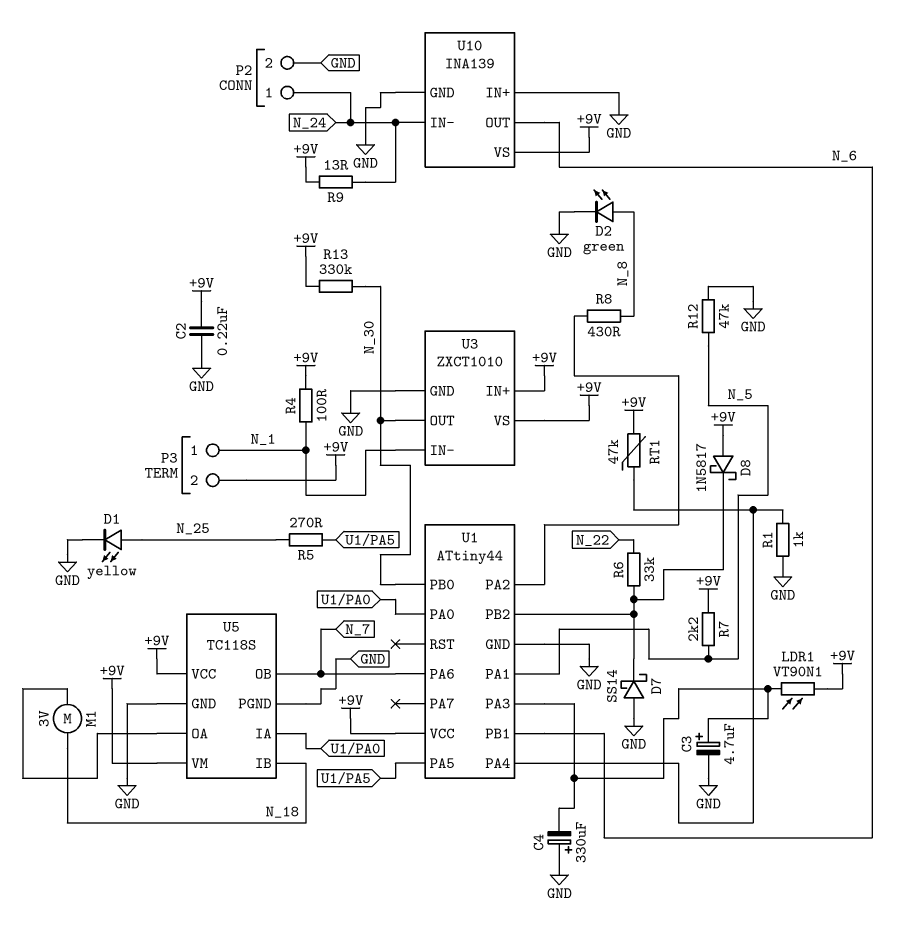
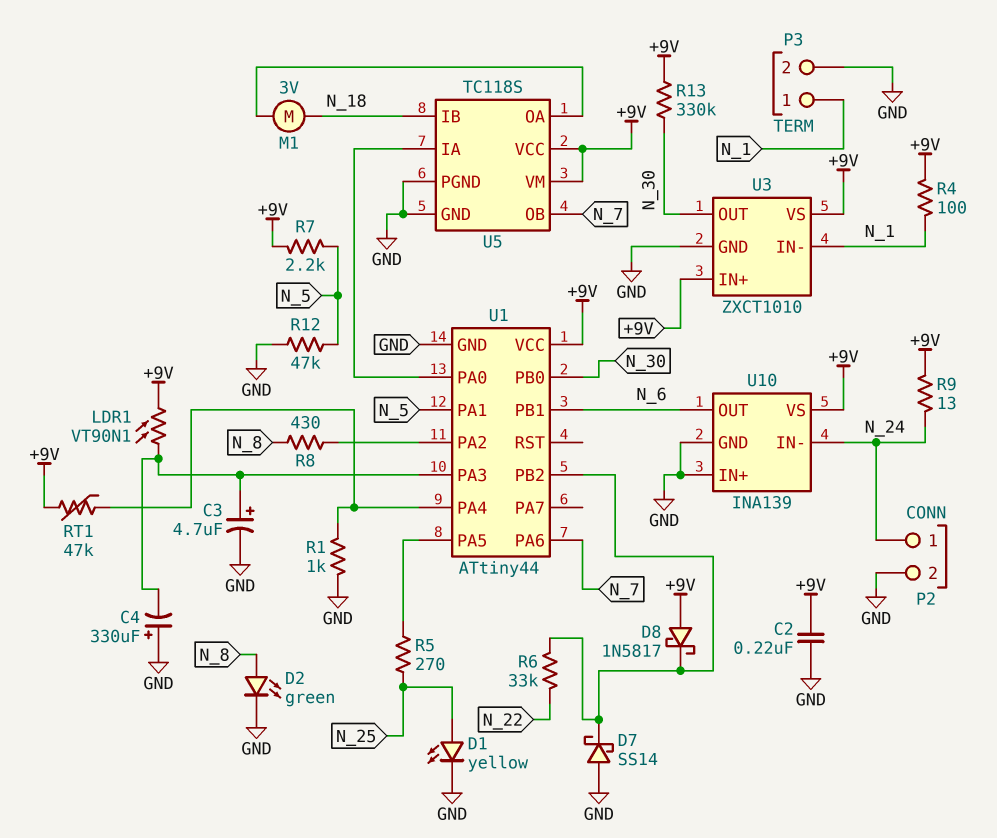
P3 pin 2: +9V -> GND

